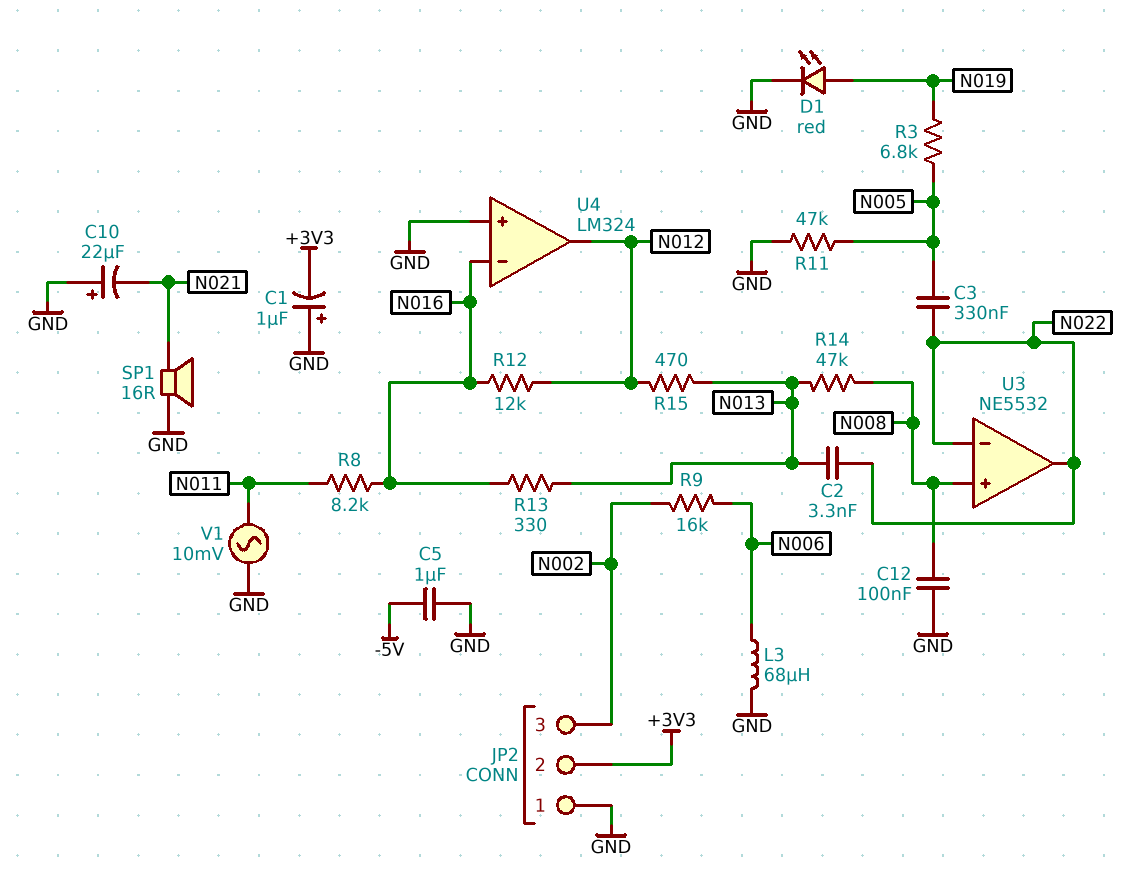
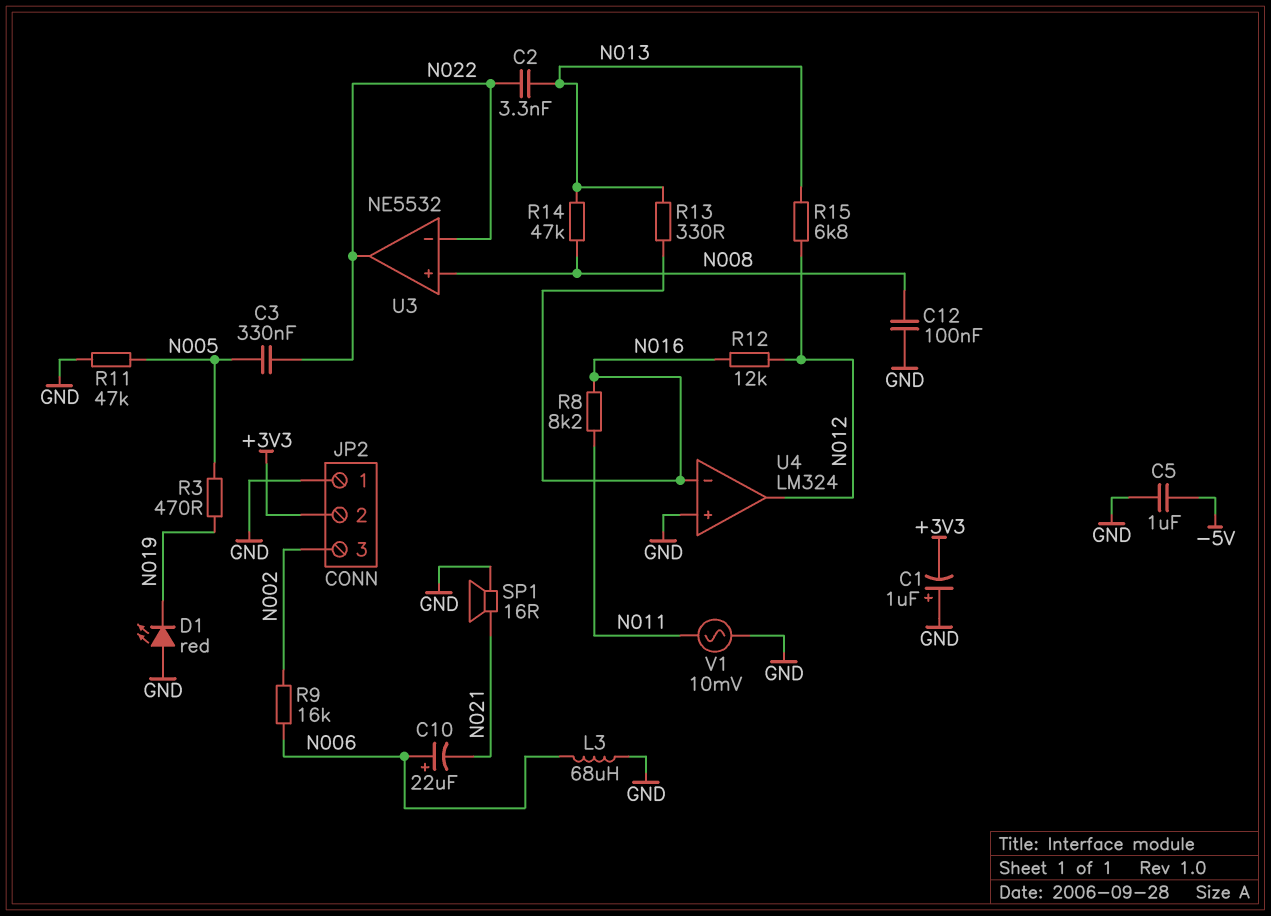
C10: 22uF (plus GND, minus N021) -> 22uF (plus N006, minus N021)
D1: LED red (A N019, K GND) -> LED red (A GND, K N019)
R3: 6.8k (N005, N019) -> 470 (N005, N019)
R15: 470 (N012, N013) -> 6.8k (N012, N013)

